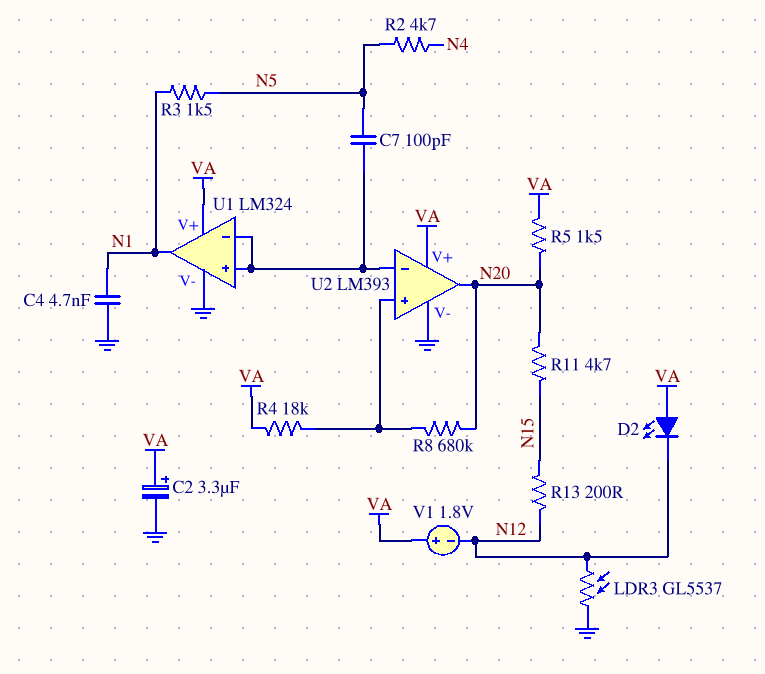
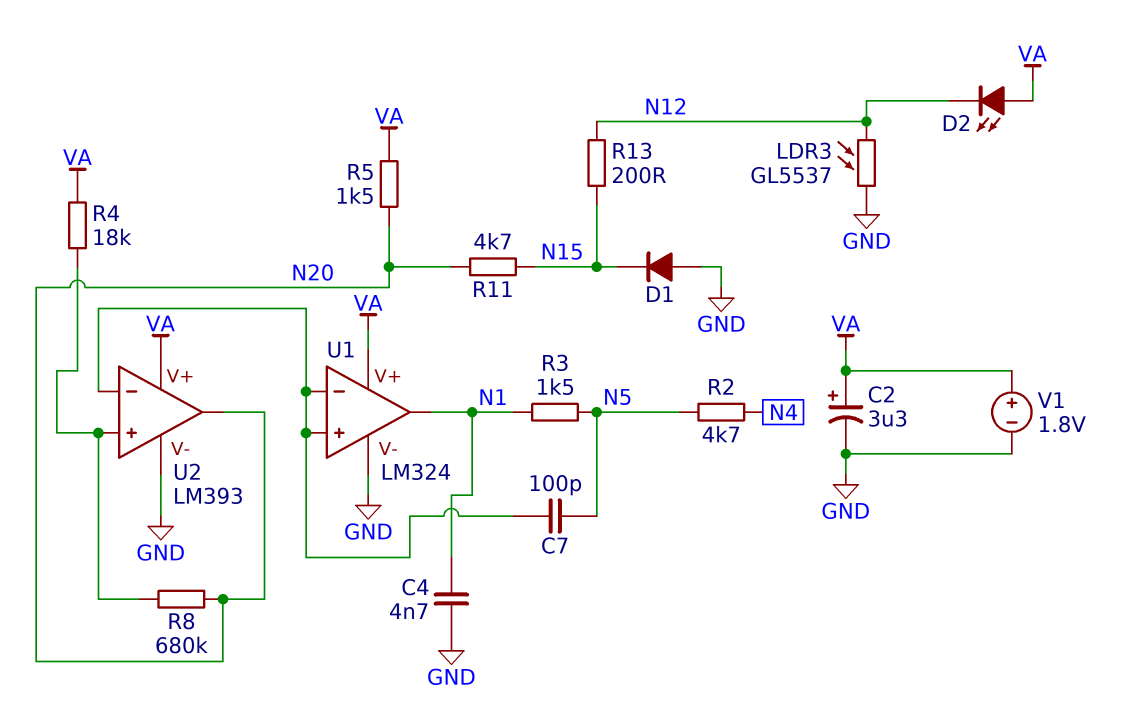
D1: none -> diode (A GND, K N15)
V1: 1.8V (plus VA, minus N12) -> 1.8V (plus VA, minus GND)

